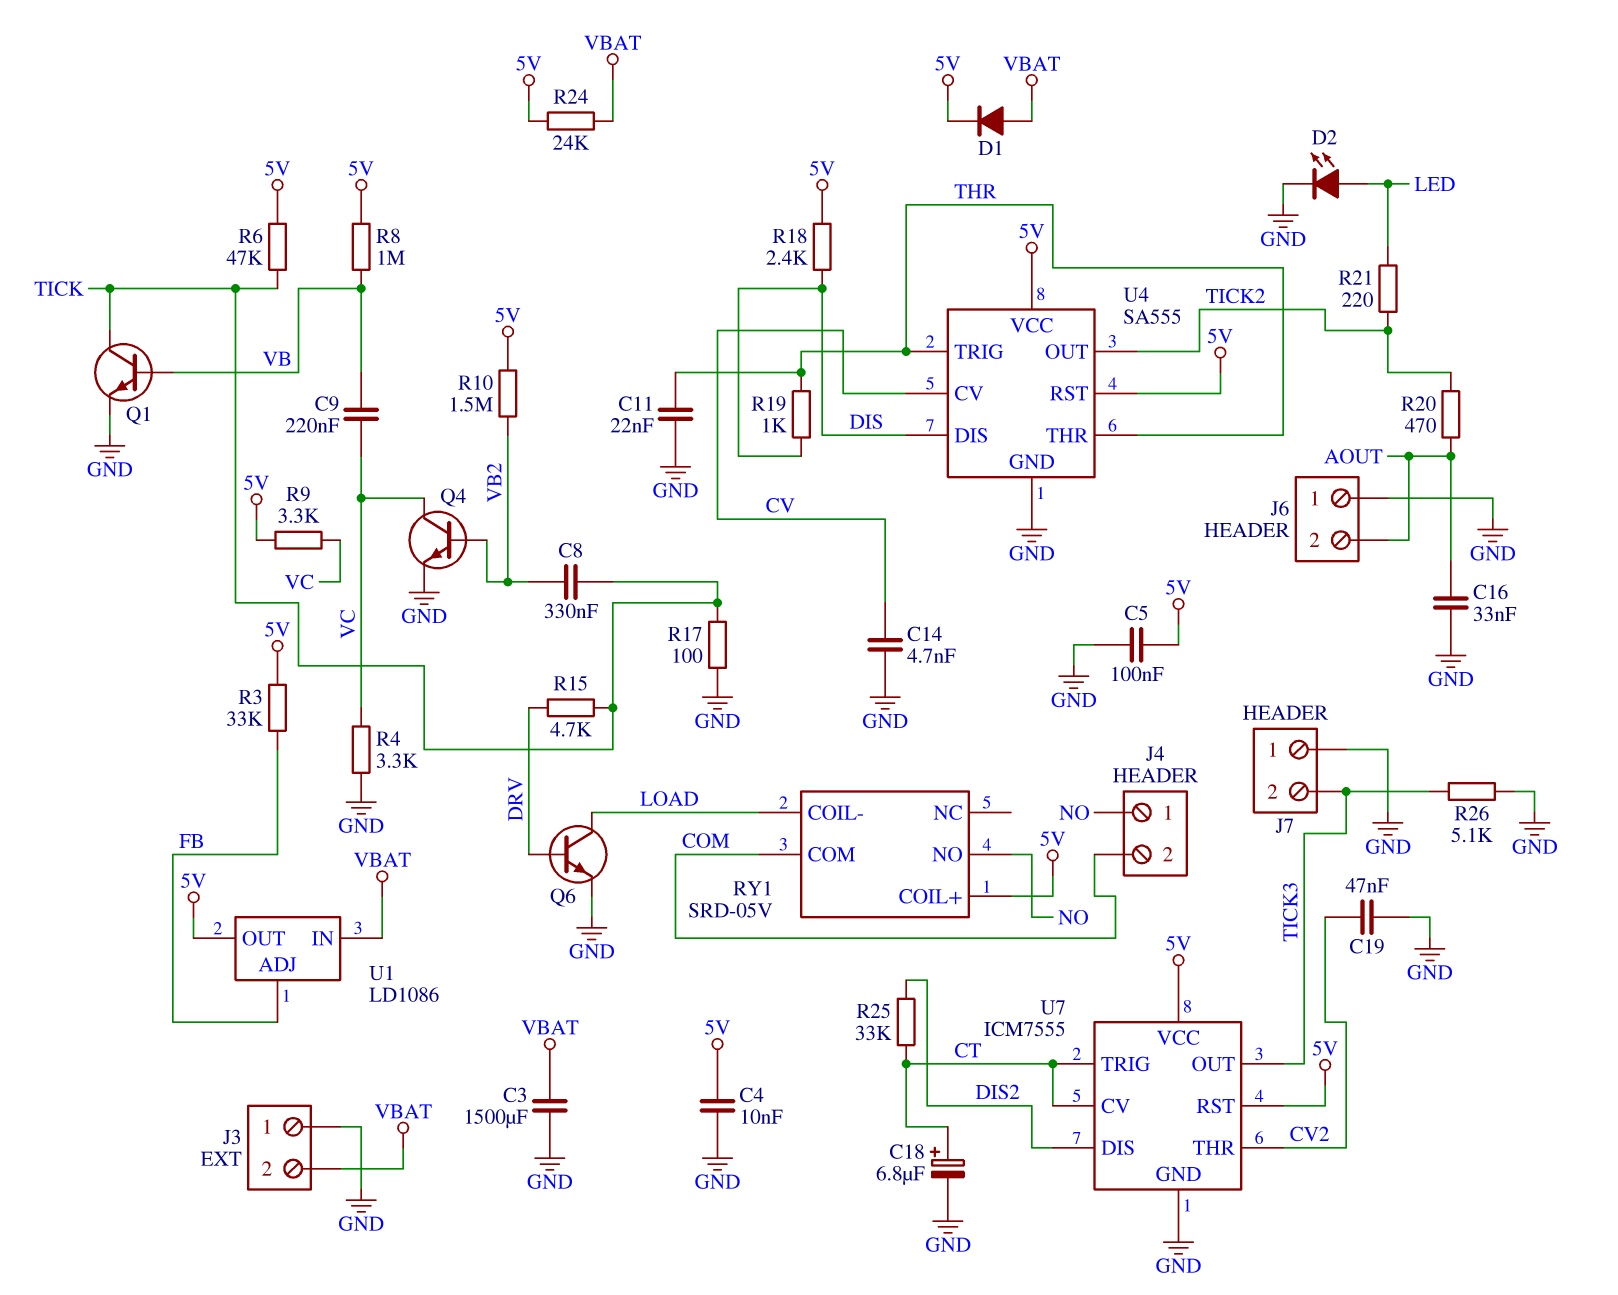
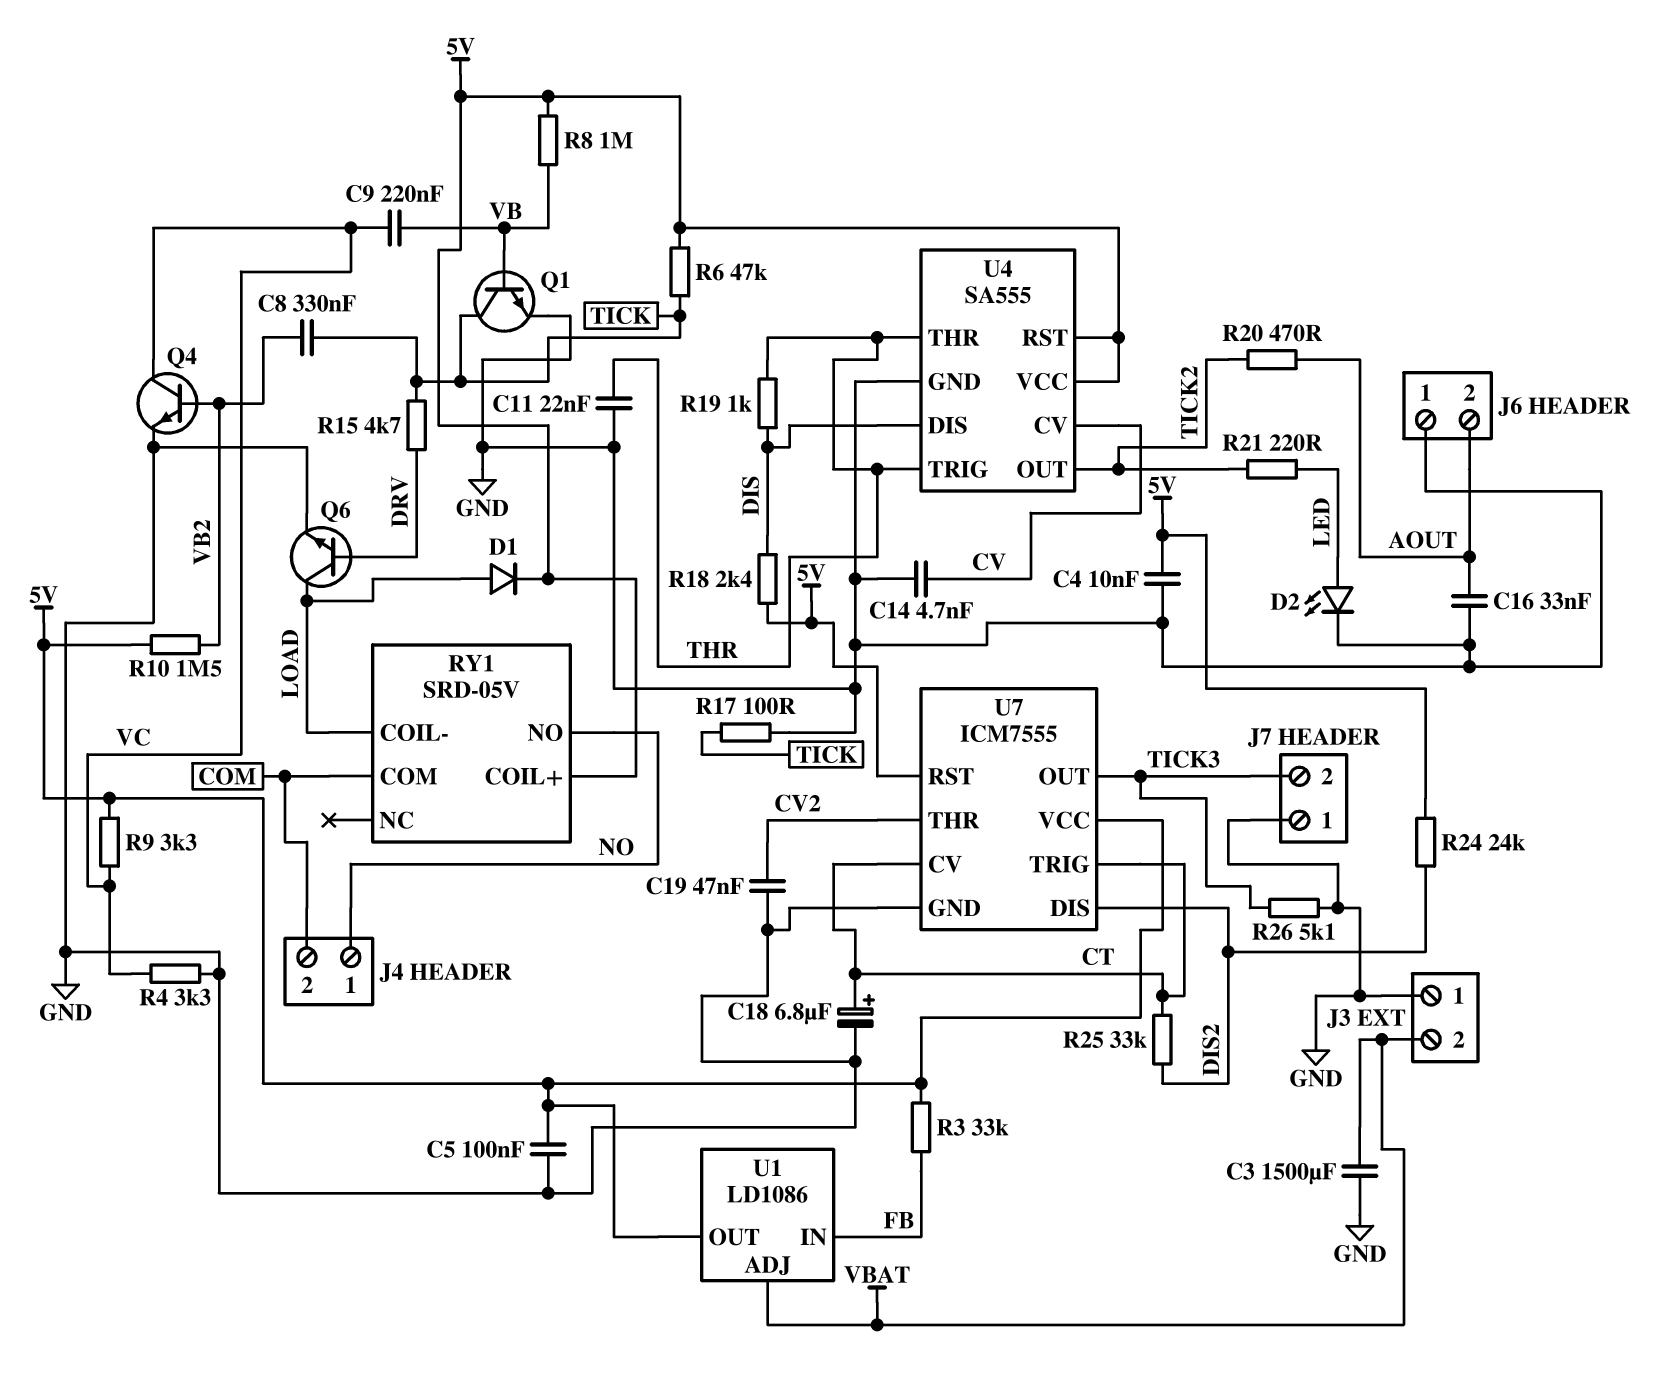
D1: diode (A VBAT, K 5V) -> diode (A LOAD, K 5V)
R24: 24k (5V, VBAT) -> 24k (5V, DIS2)
U1 pin ADJ: FB -> VBAT
U1 pin IN: VBAT -> FB

